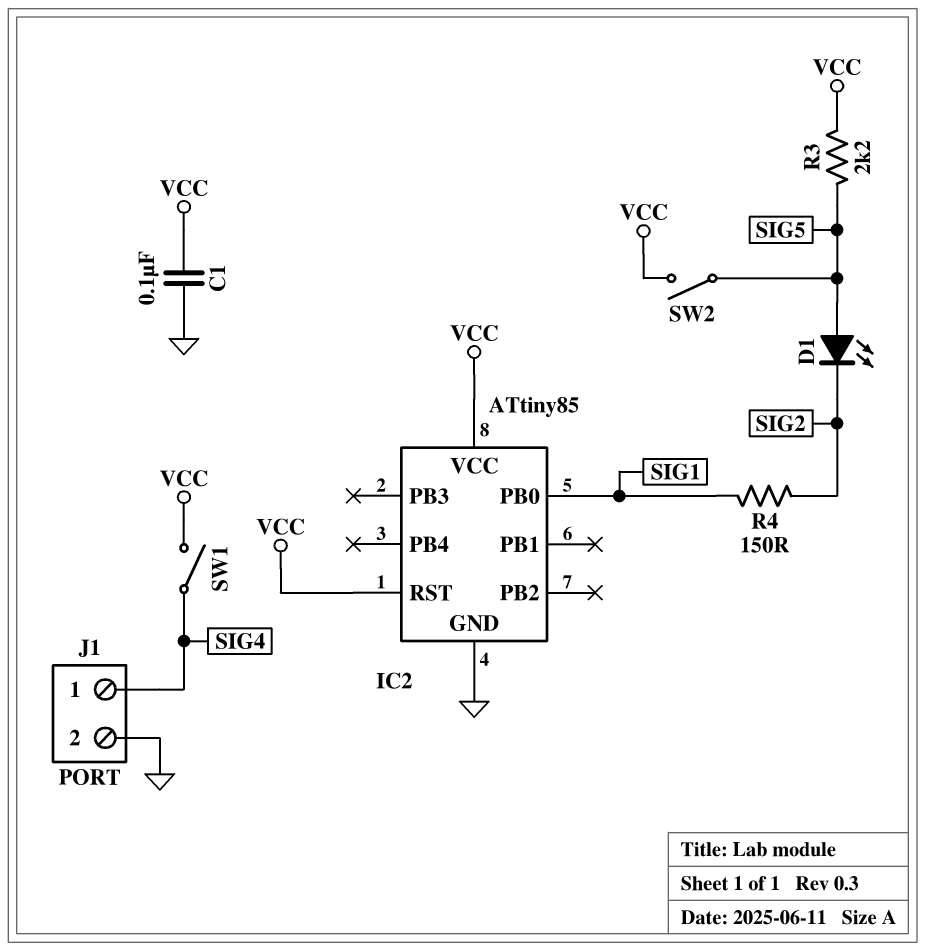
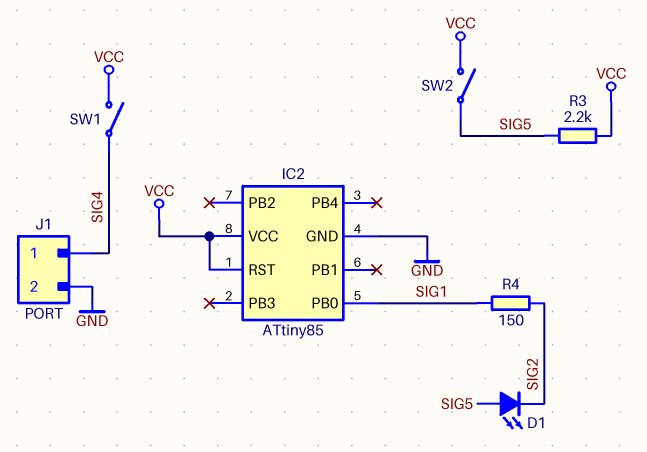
C1: 100nF (GND, VCC) -> none

